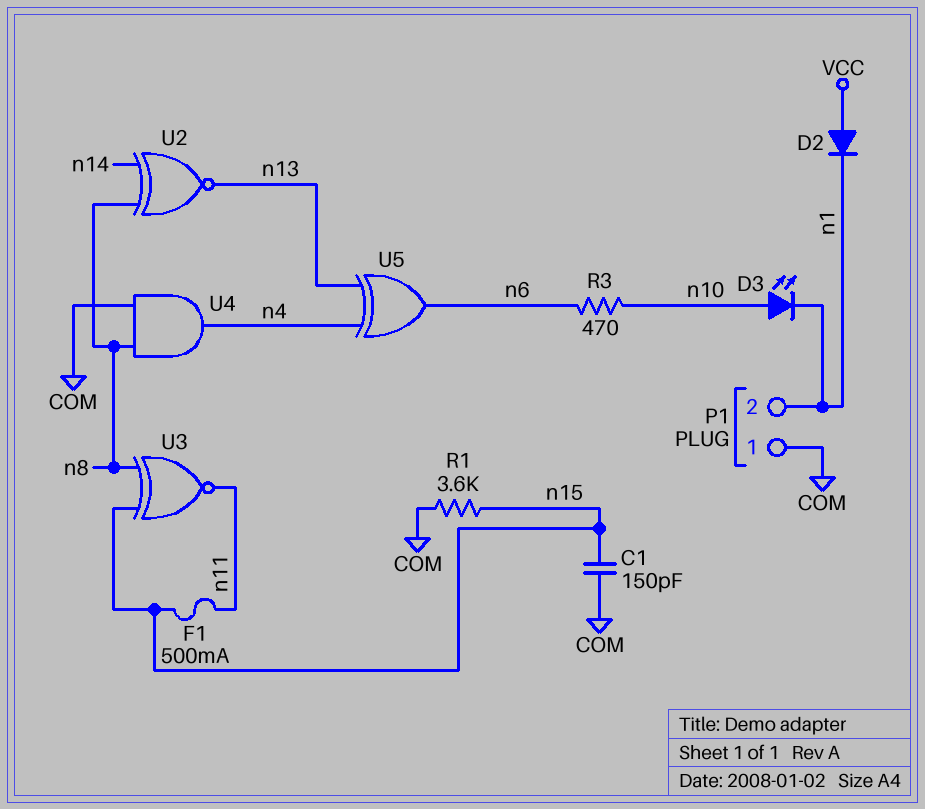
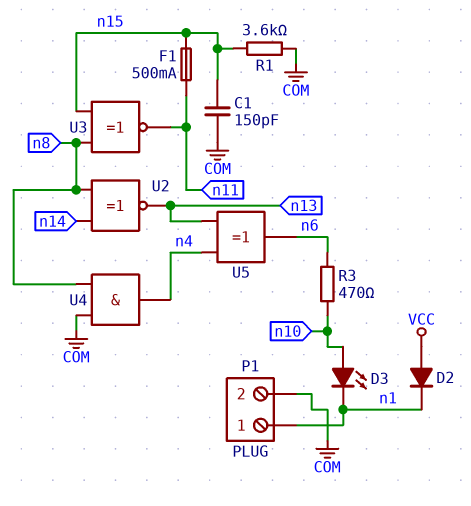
P1 pin 1: COM -> n1
P1 pin 2: n1 -> COM

